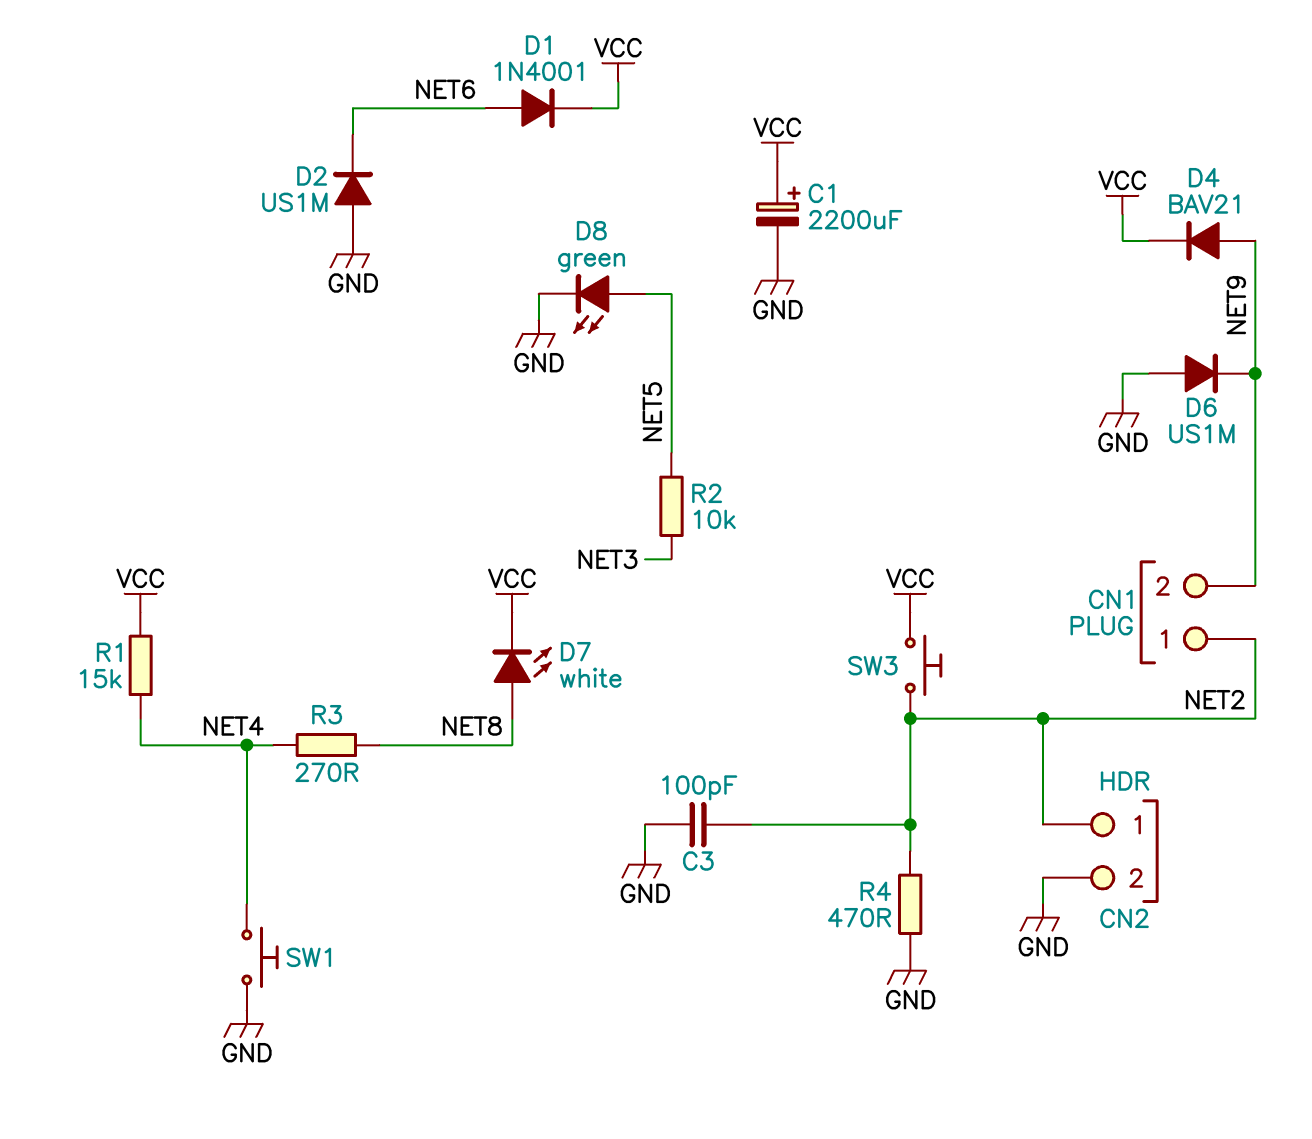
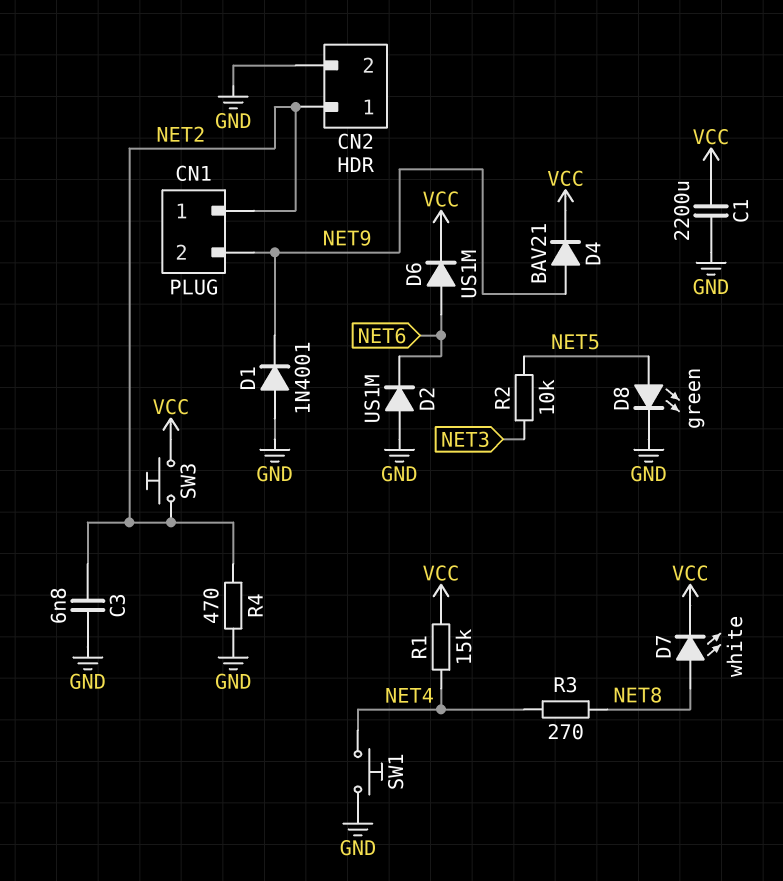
C1: 2200uF (plus VCC, minus GND) -> 2200uF (GND, VCC)
C3: 100pF (GND, NET2) -> 6.8nF (GND, NET2)
D1: diode 1N4001 (A NET6, K VCC) -> diode 1N4001 (A GND, K NET9)
D6: diode US1M (A GND, K NET9) -> diode US1M (A NET6, K VCC)

